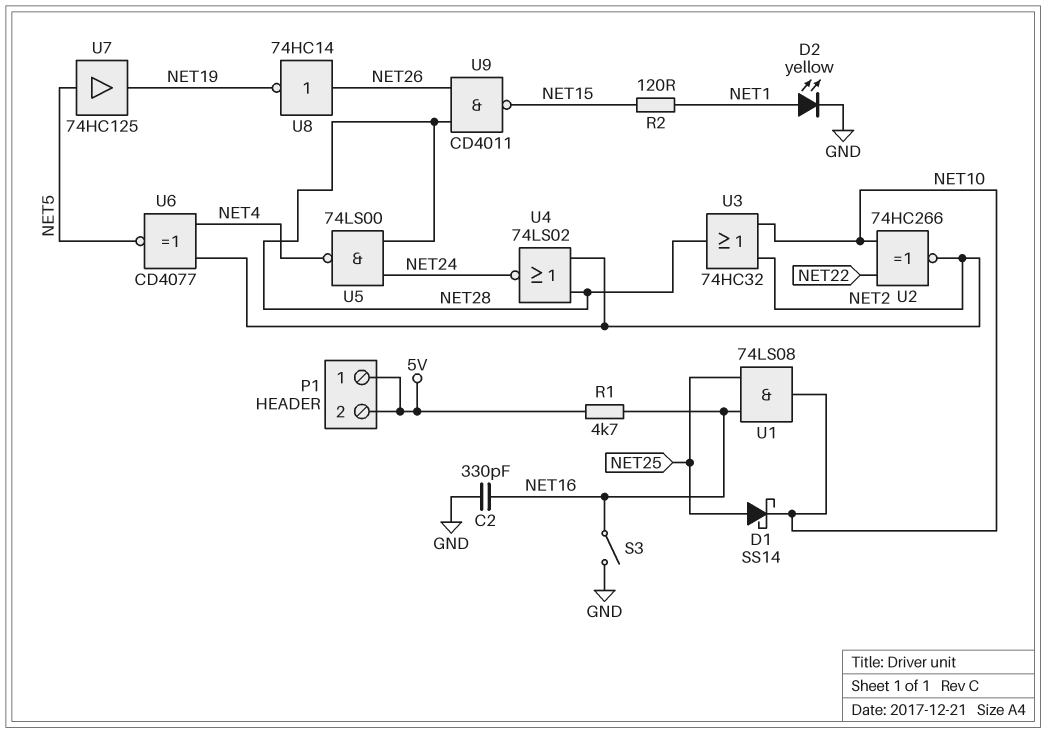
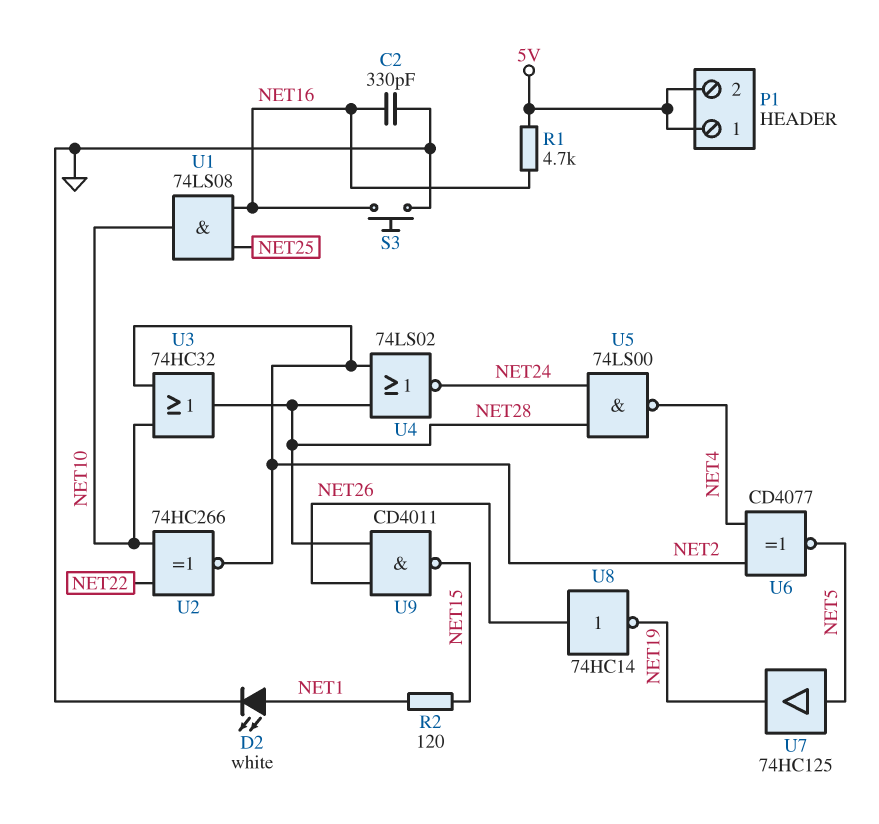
D1: schottky SS14 (A NET25, K NET10) -> none
D2: LED yellow (A NET1, K GND) -> LED white (A NET1, K GND)
S3: switch (GND, NET16) -> button (GND, NET16)

